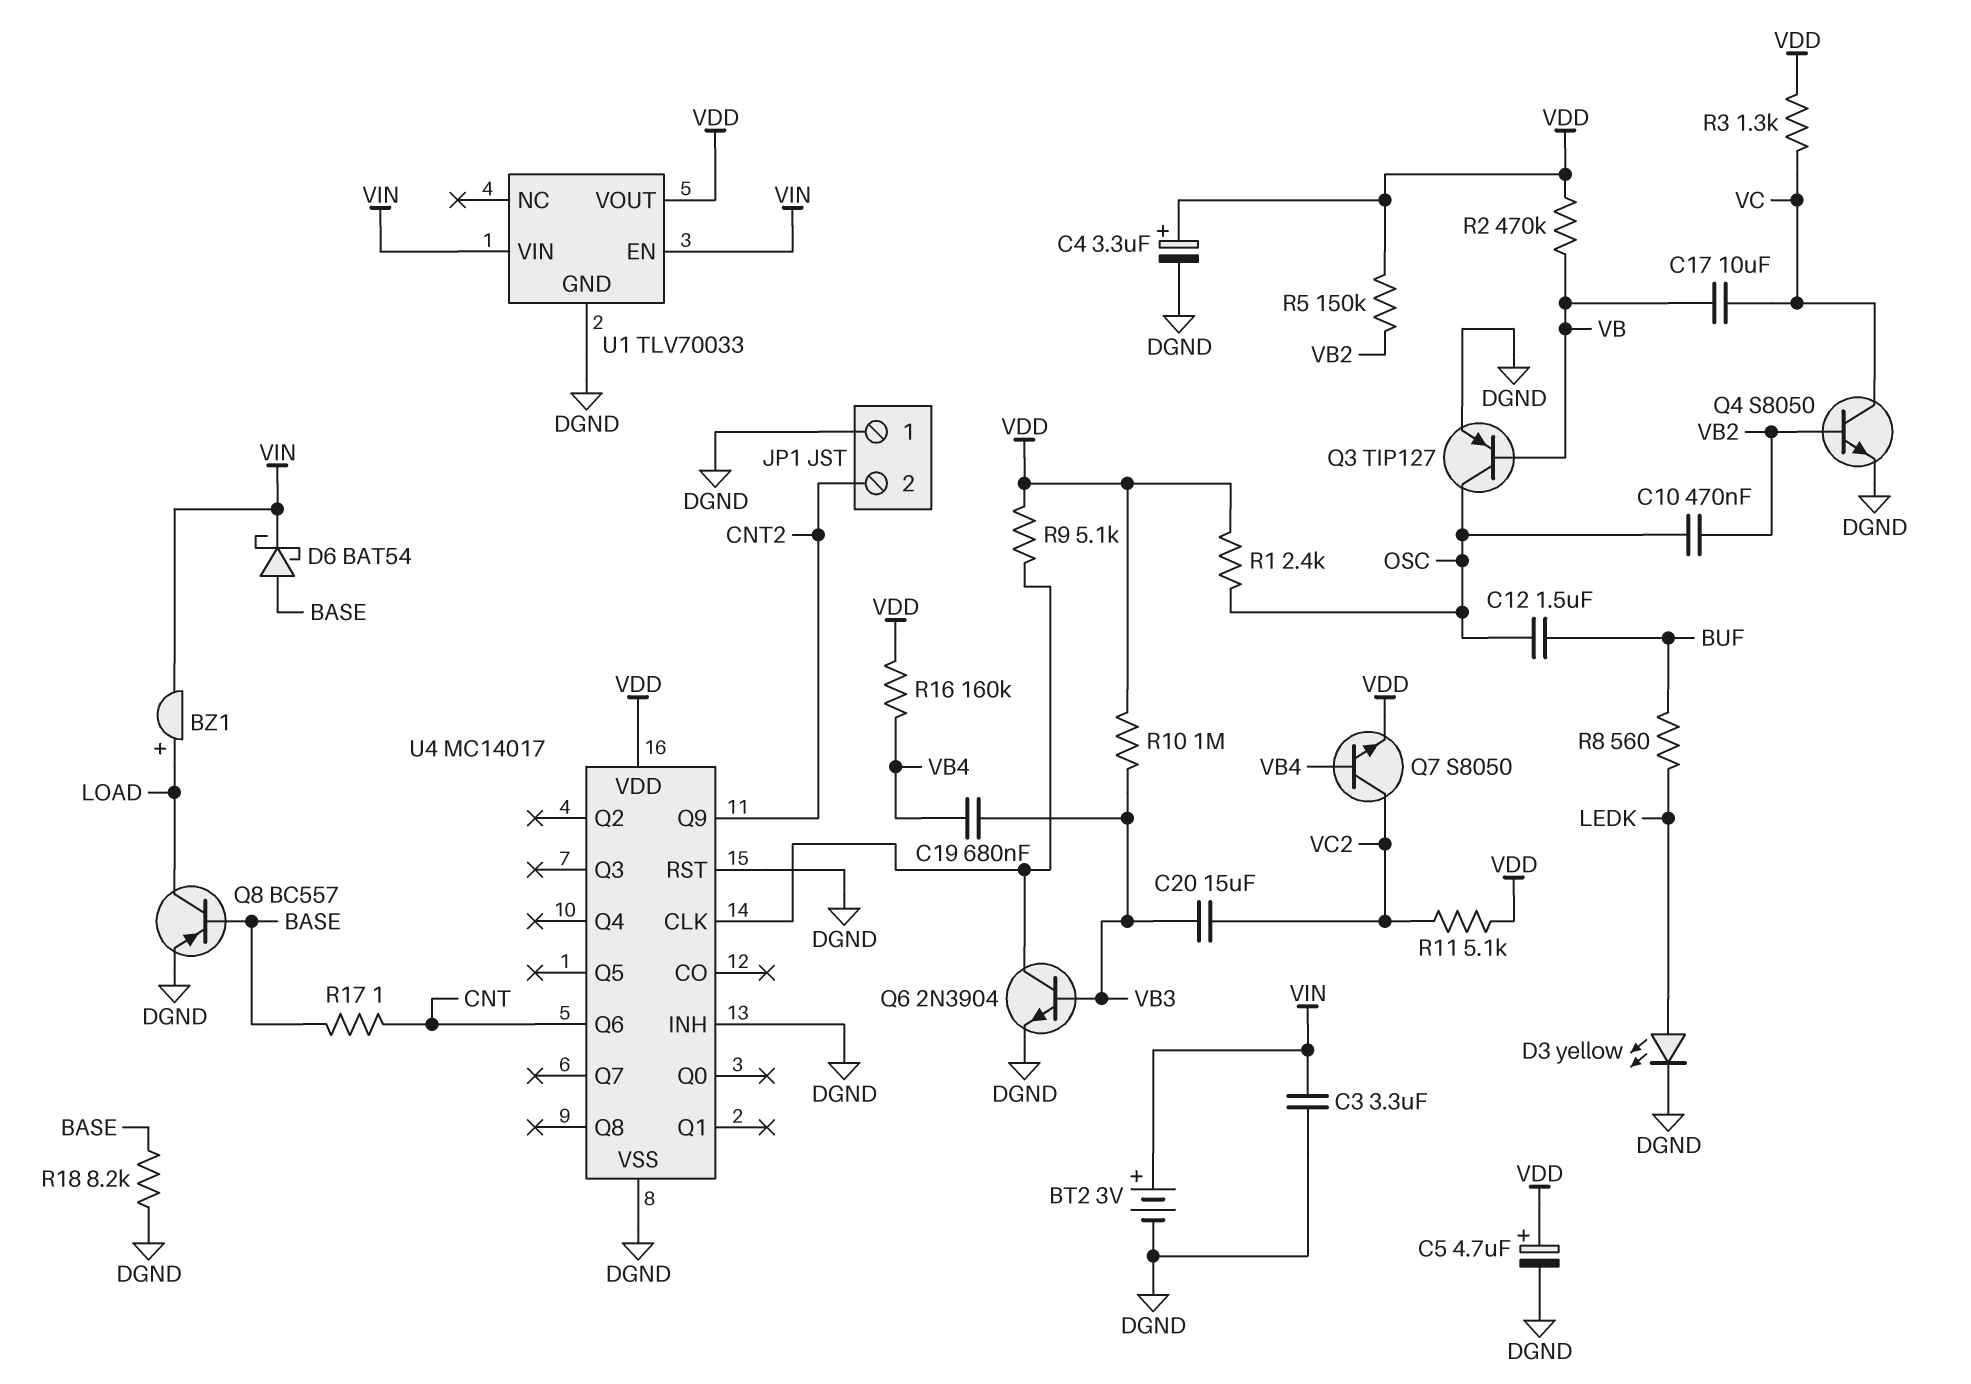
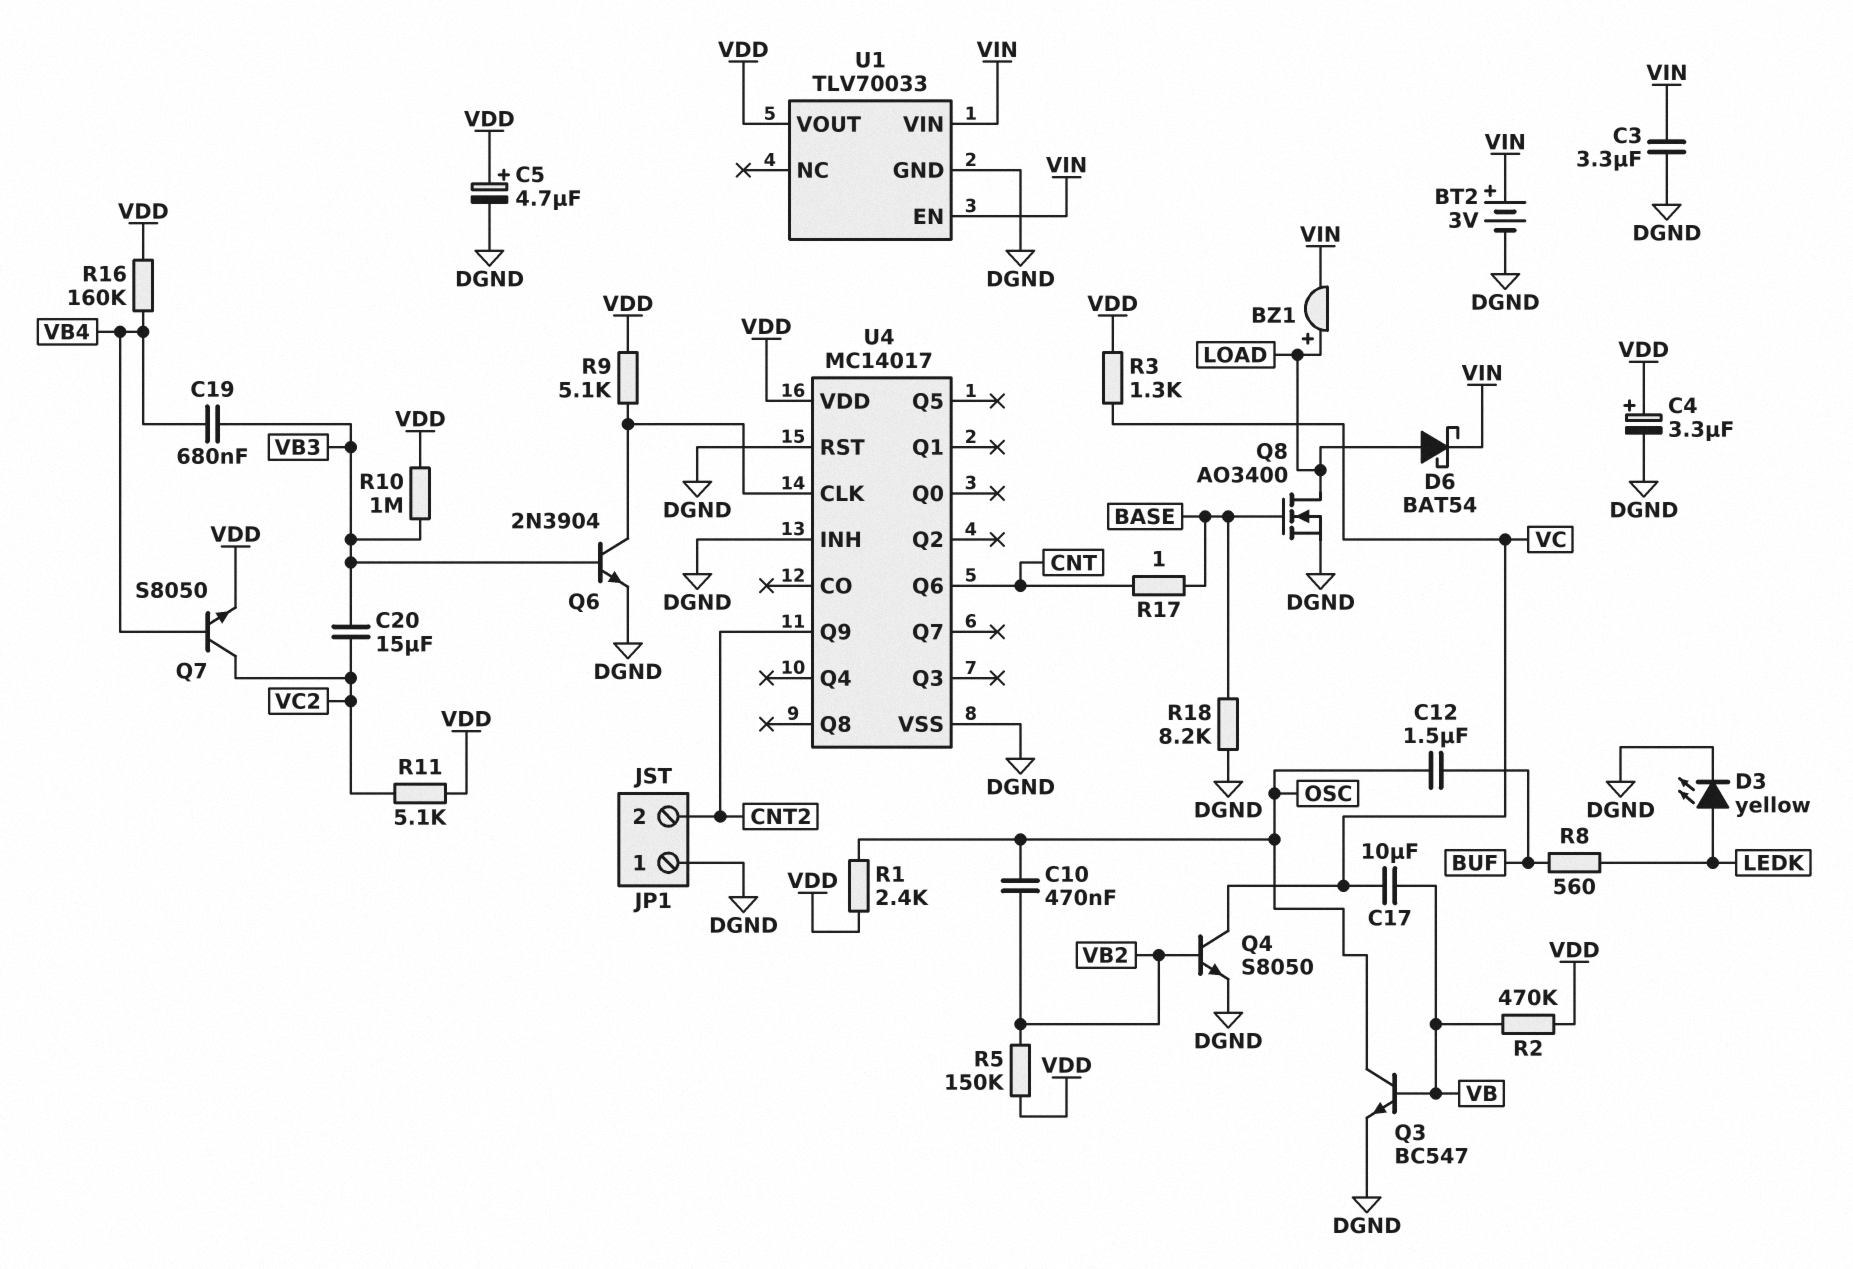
D6: schottky BAT54 (A BASE, K VIN) -> schottky BAT54 (A LOAD, K VIN)
Q3: PNP TIP127 (B VB, C OSC, E DGND) -> NPN BC547 (B VB, C OSC, E DGND)
Q8: PNP BC557 (B BASE, C LOAD, E DGND) -> NMOS AO3400 (G BASE, D LOAD, S DGND)

